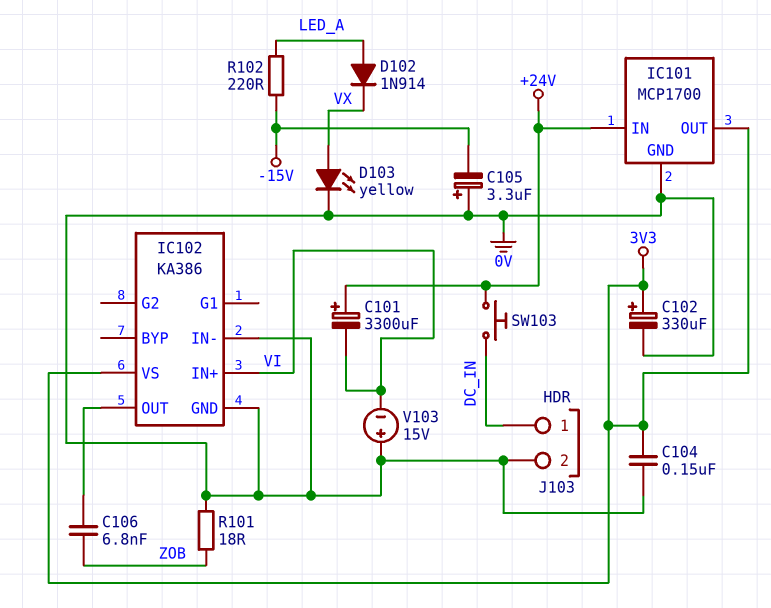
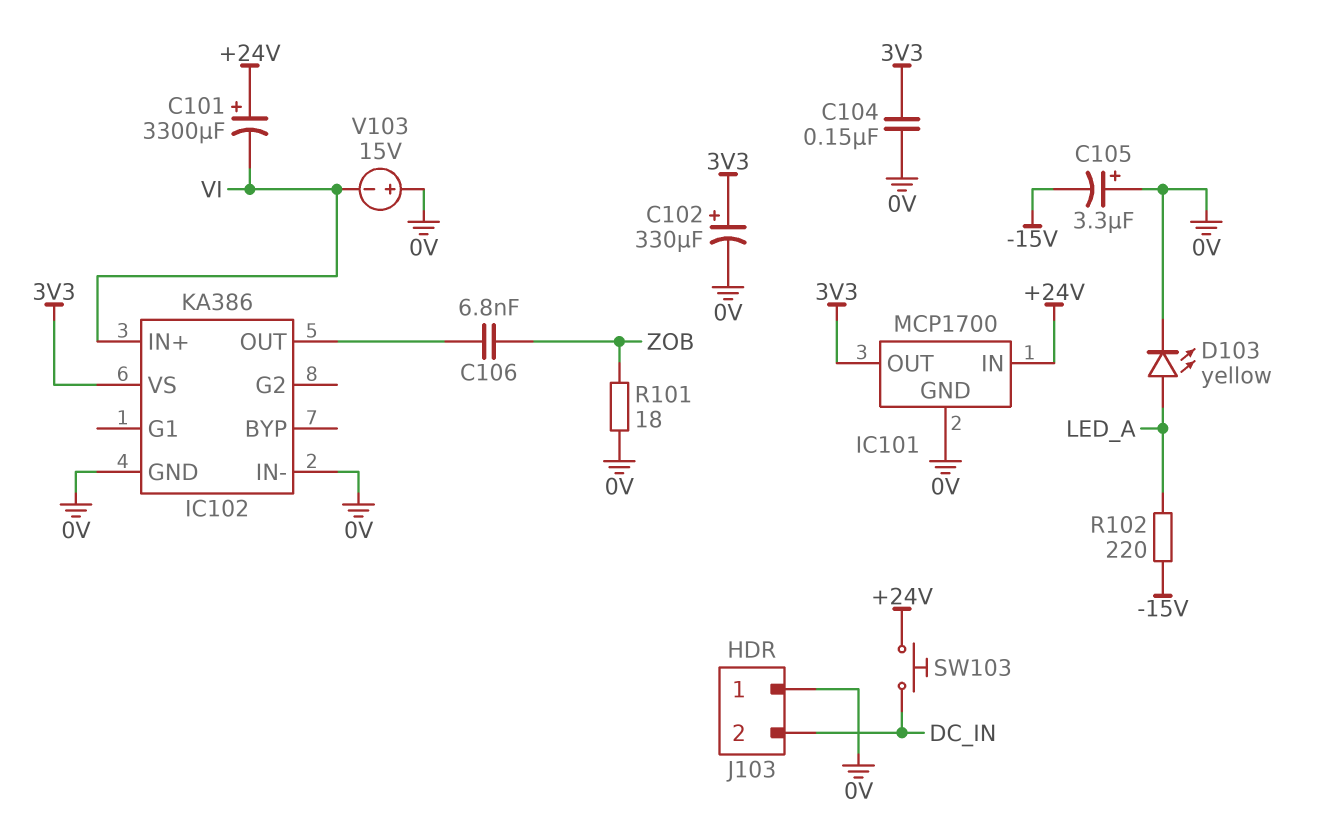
D102: diode 1N914 (A LED_A, K VX) -> none
D103: LED yellow (A VX, K 0V) -> LED yellow (A LED_A, K 0V)
J103 pin 1: DC_IN -> 0V
J103 pin 2: 0V -> DC_IN

